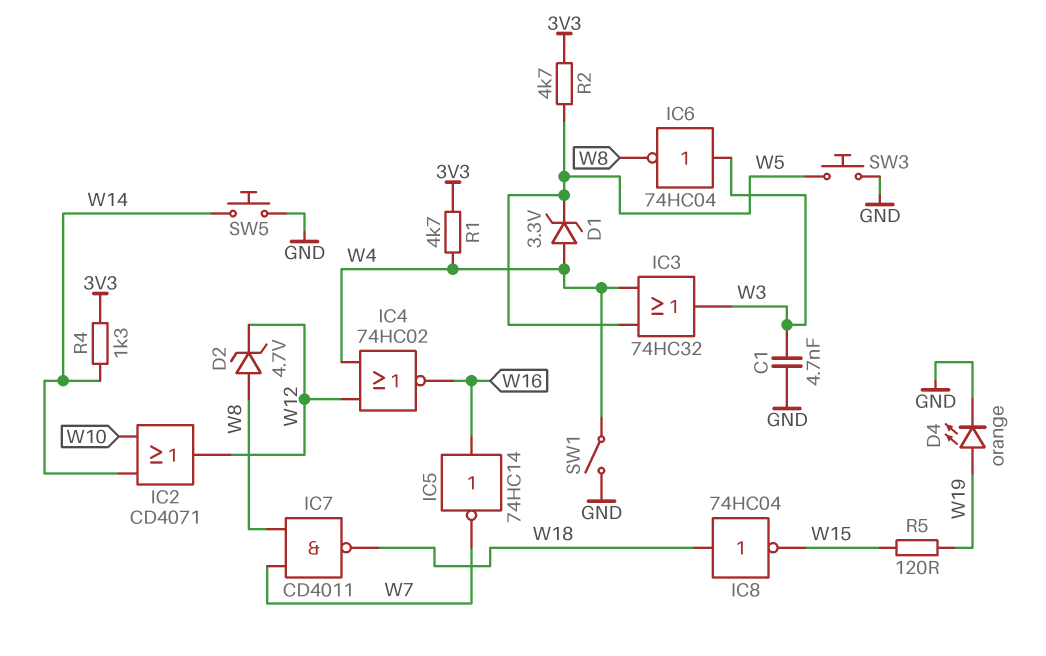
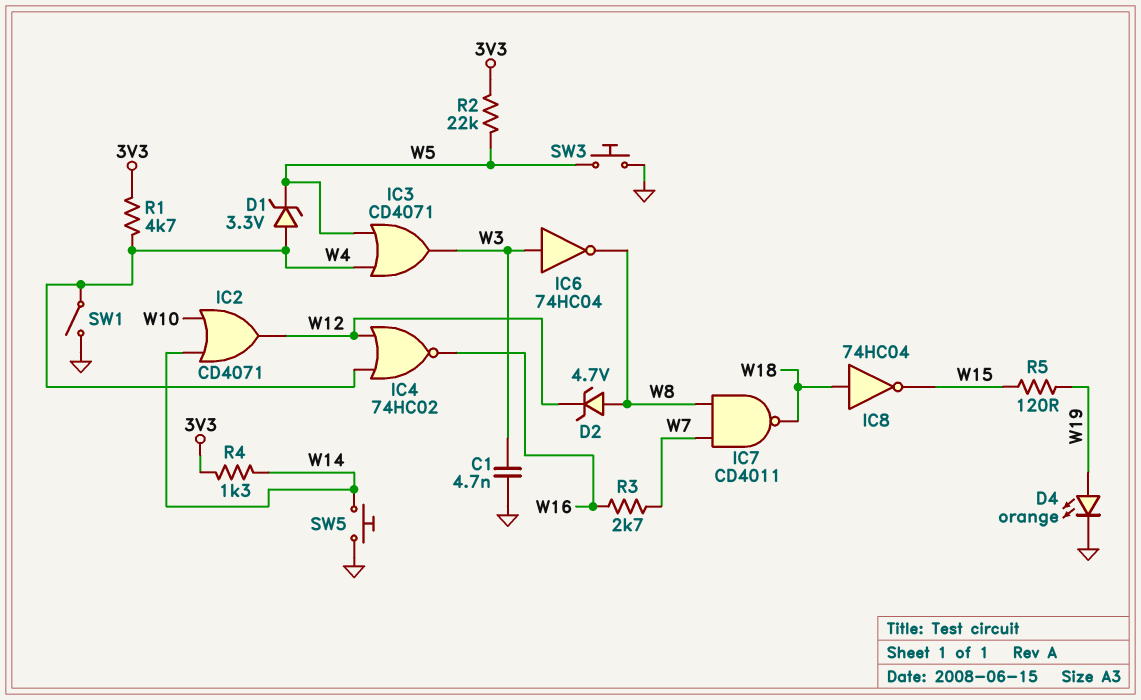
IC3: OR 74HC32 (in W4, in W5, out W3) -> OR CD4071 (in W4, in W5, out W3)
IC5: NOT 74HC14 (in W16, out W7) -> none
R2: 4.7k (3V3, W5) -> 22k (3V3, W5)
R3: none -> 2.7k (W7, W16)

